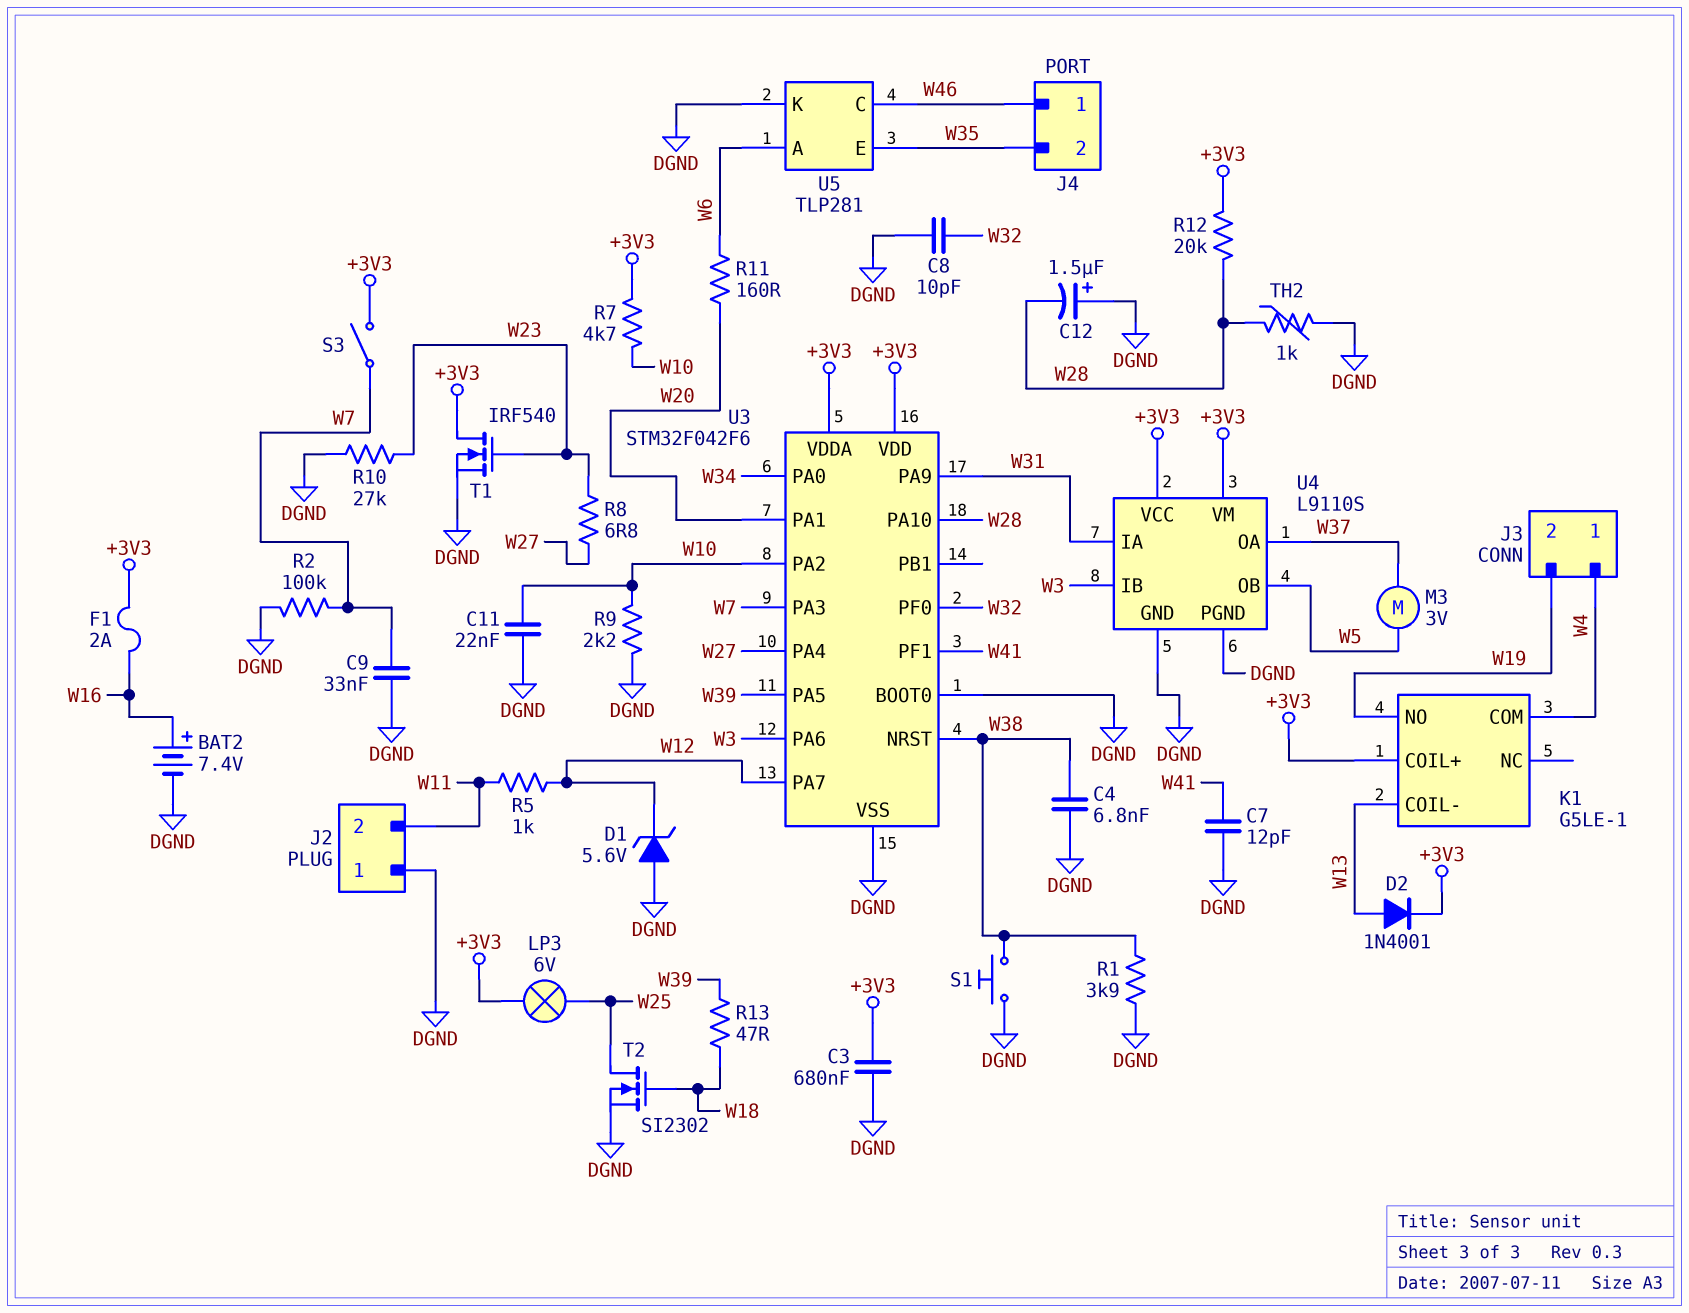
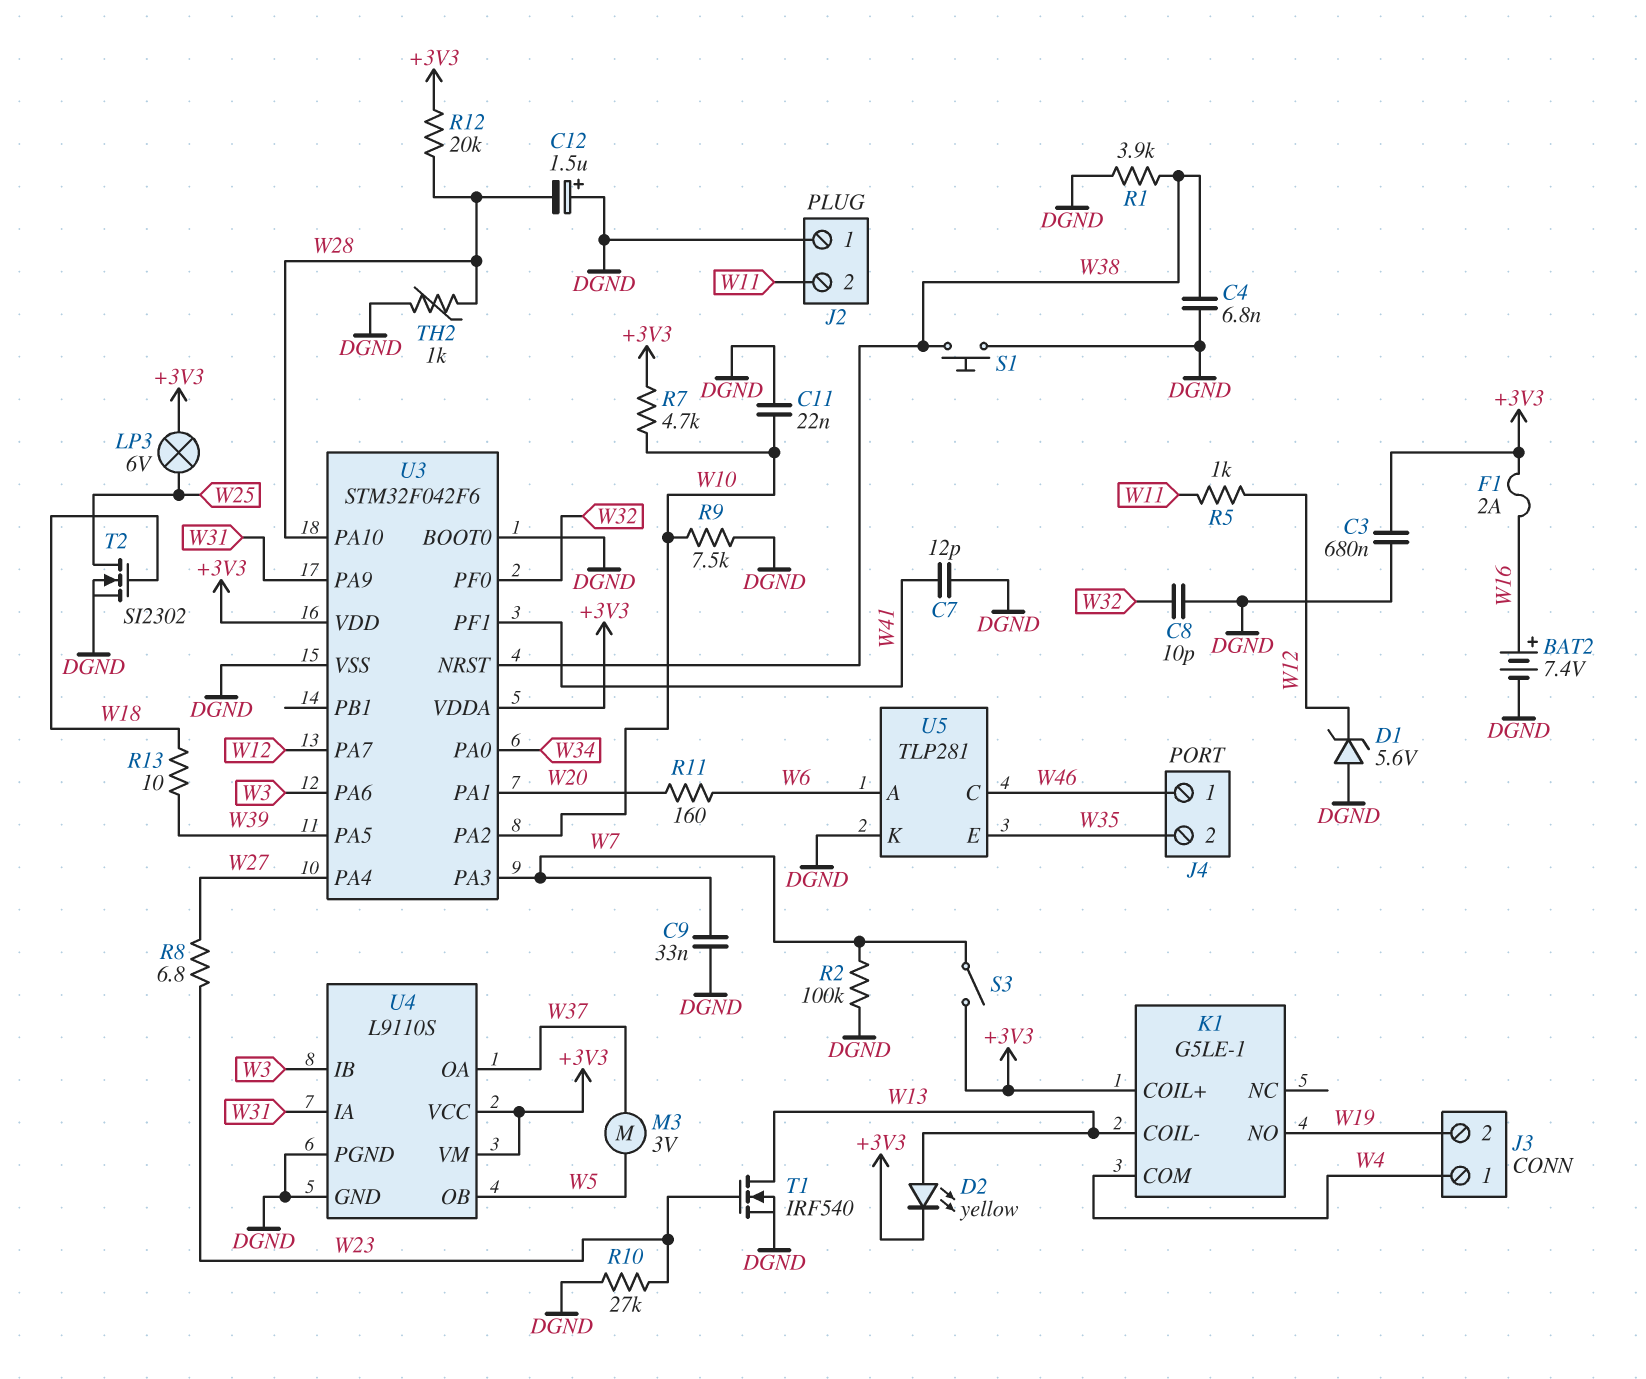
D2: diode 1N4001 (A W13, K +3V3) -> LED yellow (A W13, K +3V3)
R9: 2.2k (DGND, W10) -> 7.5k (DGND, W10)
R13: 47 (W18, W39) -> 10 (W18, W39)
T1: NMOS IRF540 (G W23, D +3V3, S DGND) -> NMOS IRF540 (G W23, D W13, S DGND)

